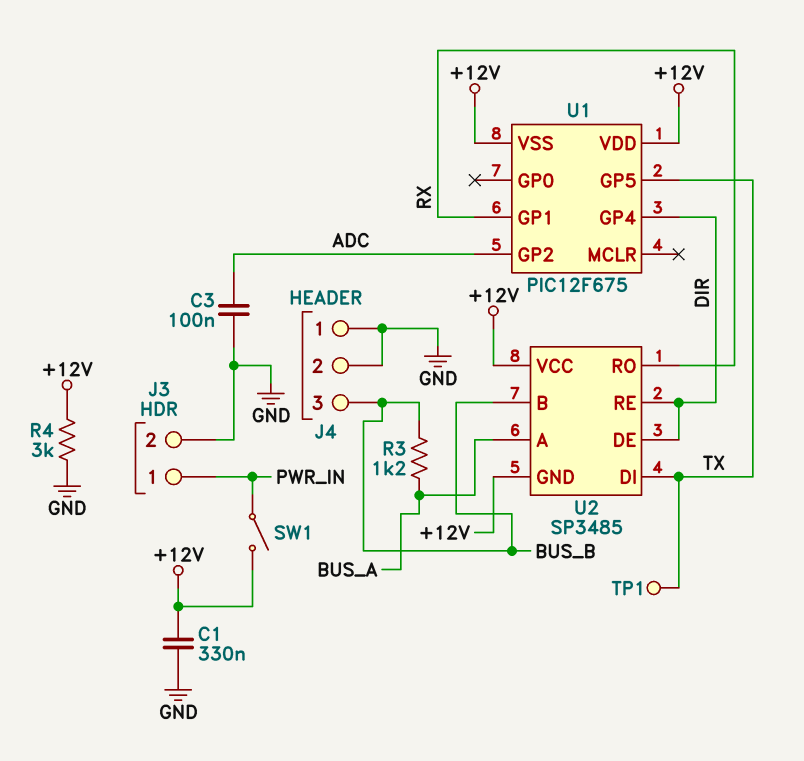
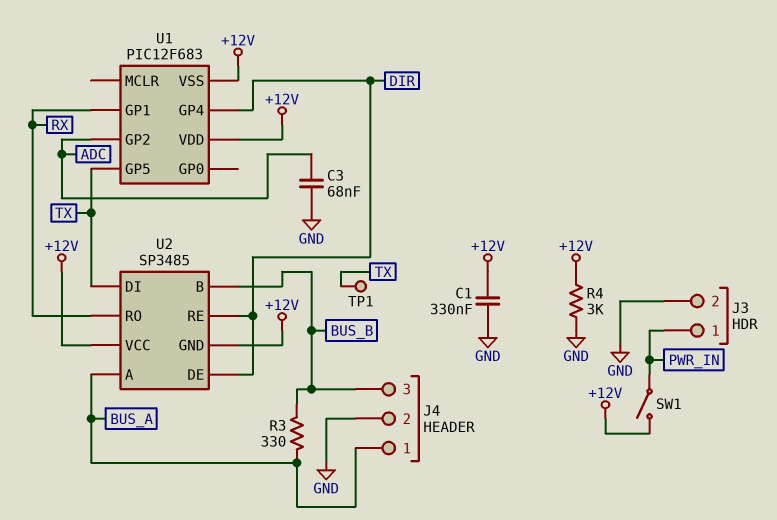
C3: 100nF (ADC, GND) -> 68nF (ADC, GND)
J4 pin 1: GND -> BUS_A
R3: 1.2k (BUS_A, BUS_B) -> 330 (BUS_A, BUS_B)
U1: PIC12F675 -> PIC12F683

